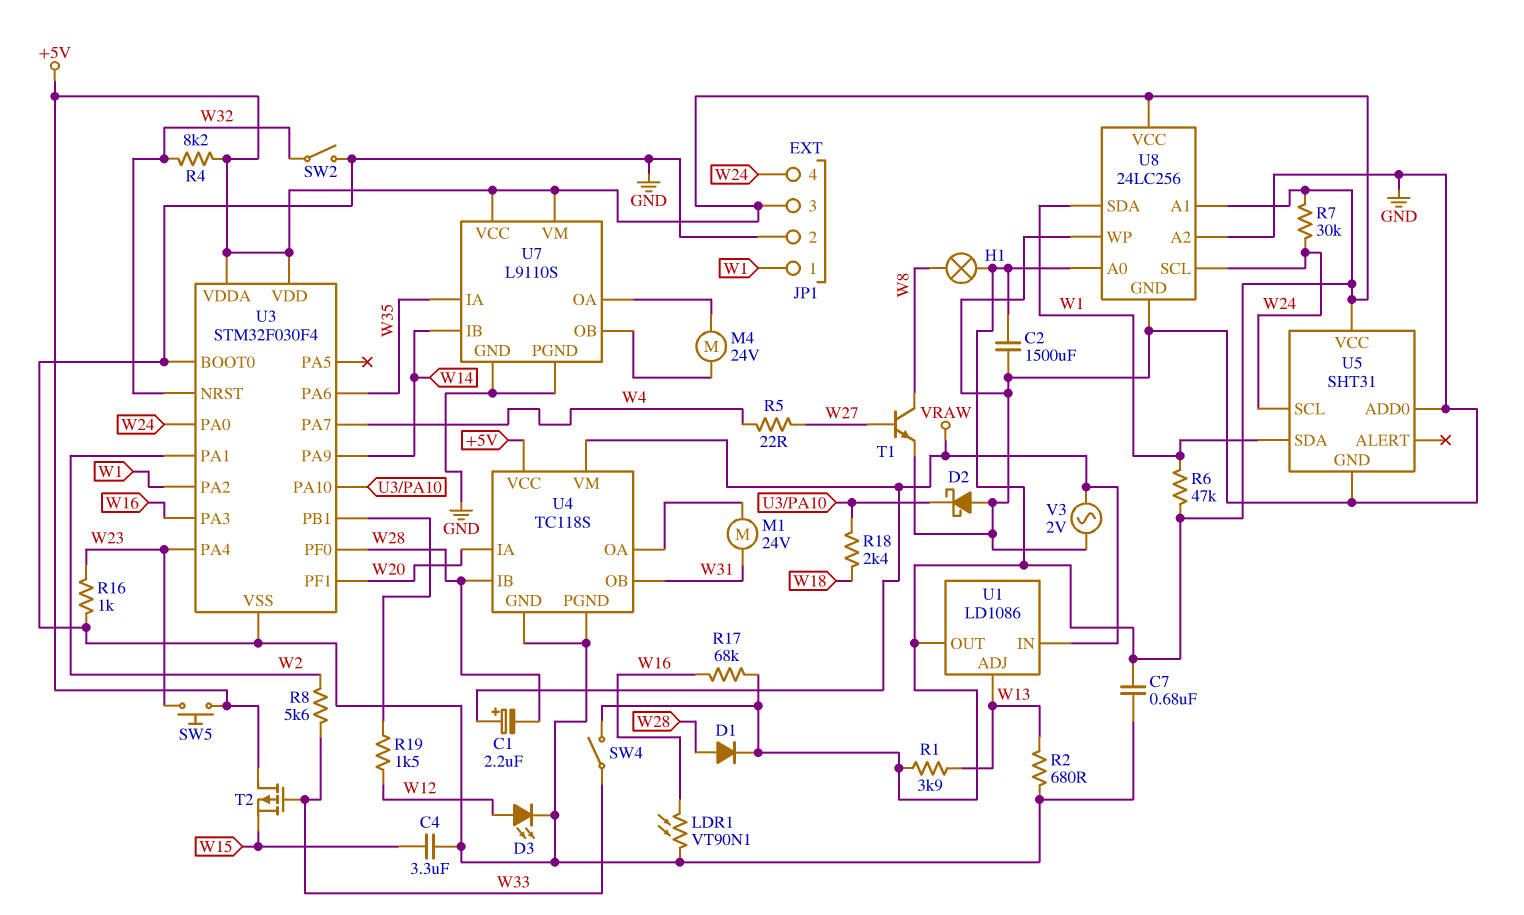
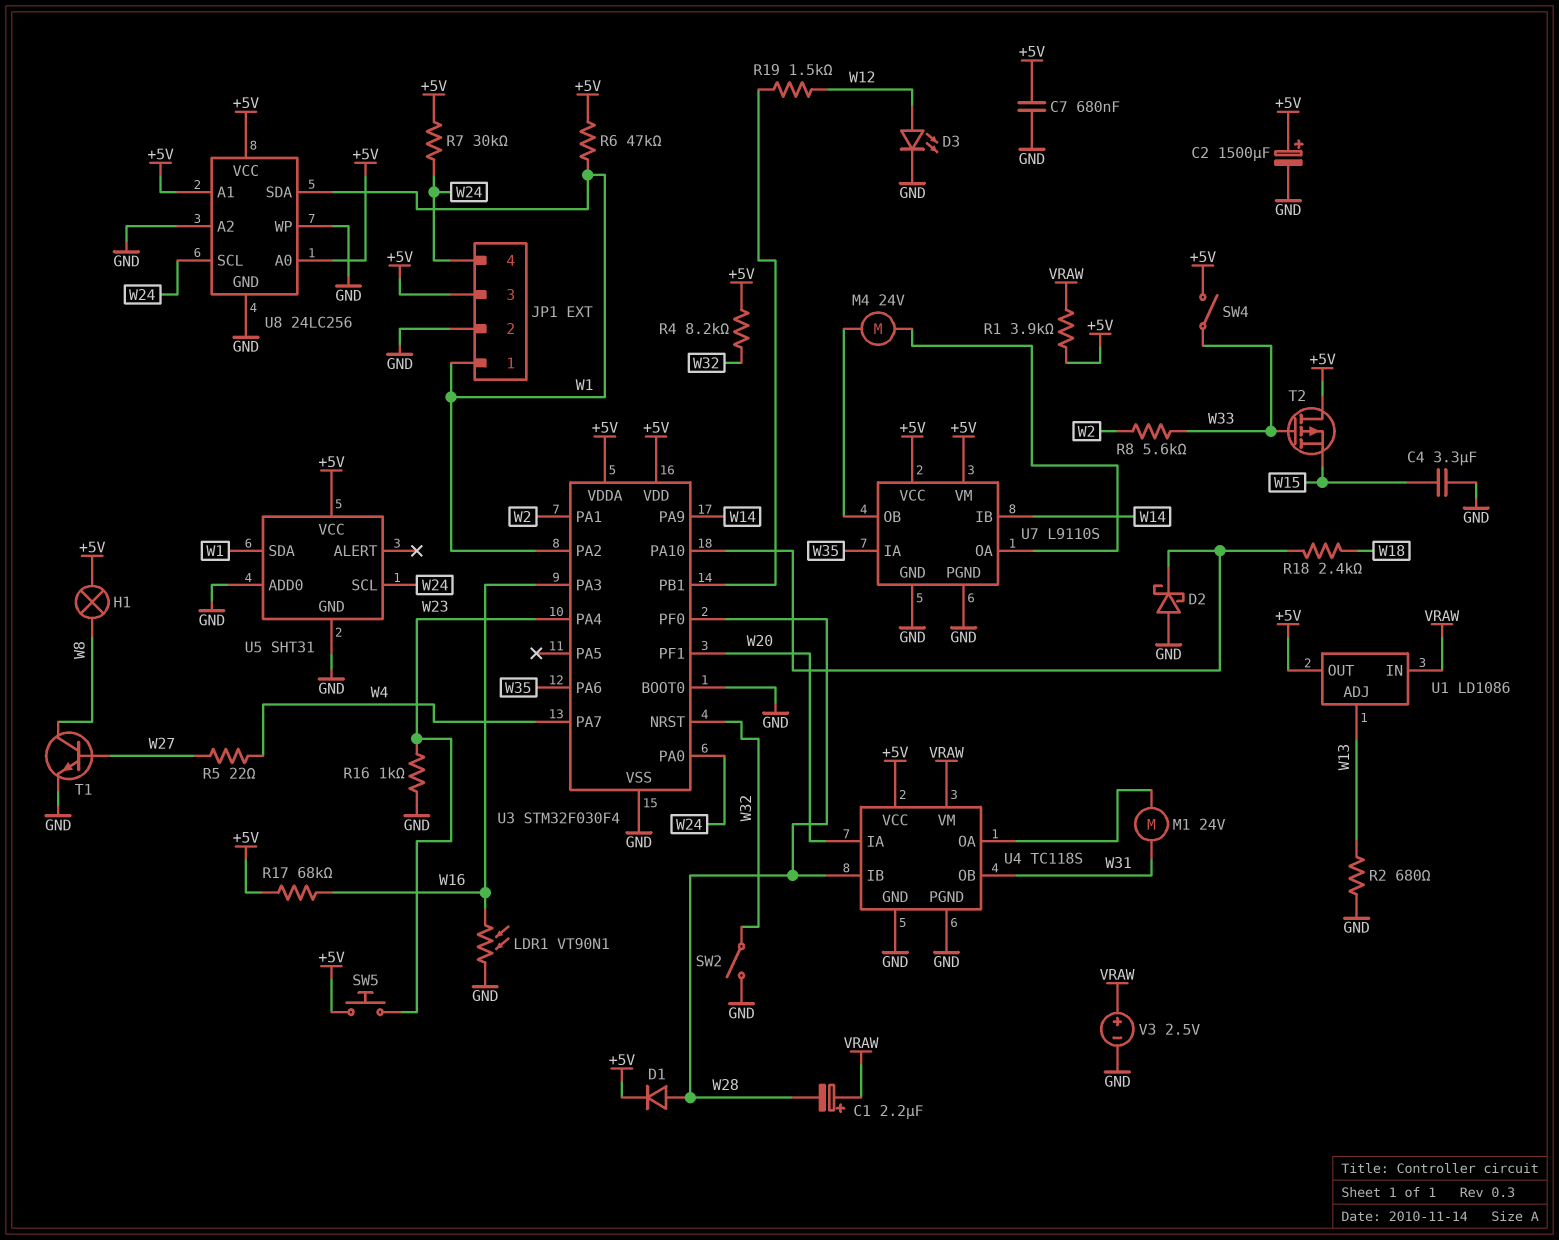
C2: 1500uF (+5V, GND) -> 1500uF (plus +5V, minus GND)
R1: 3.9k (+5V, W13) -> 3.9k (+5V, VRAW)
V3: AC 2V (GND, VRAW) -> 2.5V (plus VRAW, minus GND)

